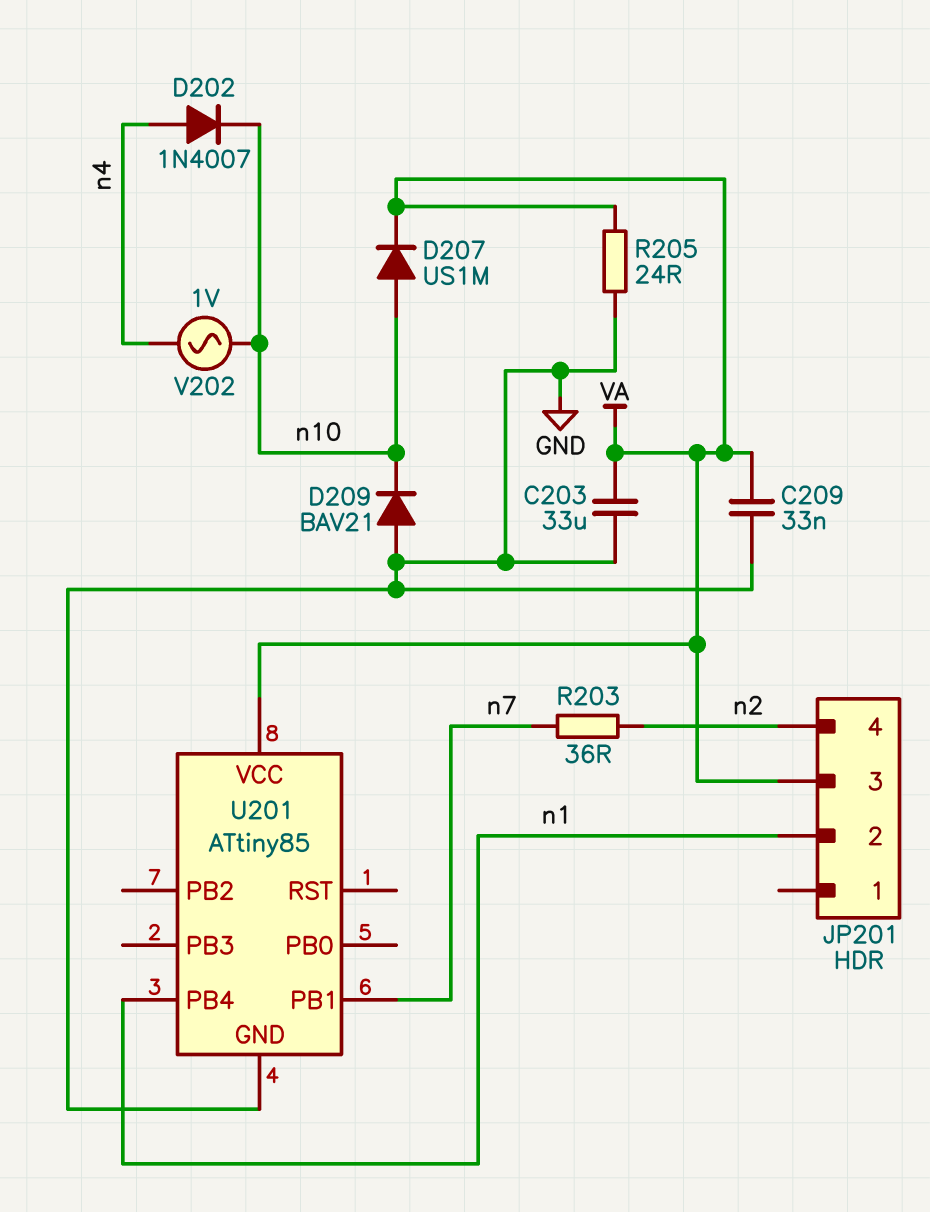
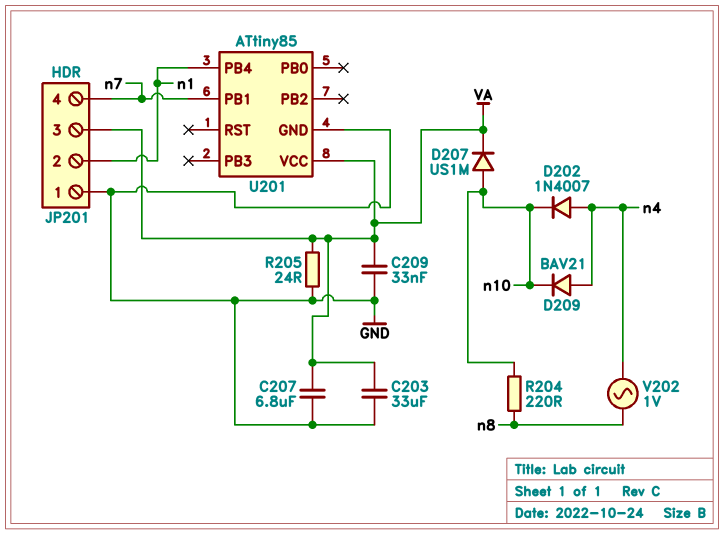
C207: none -> 6.8uF (GND, VA)
D209: diode BAV21 (A GND, K n10) -> diode BAV21 (A n4, K n10)
JP201 pin 1: none -> GND
JP201 pin 4: n2 -> n7
R203: 36 (n2, n7) -> none
R204: none -> 220 (n8, n10)
V202: AC 1V (n4, n10) -> AC 1V (n4, n8)

